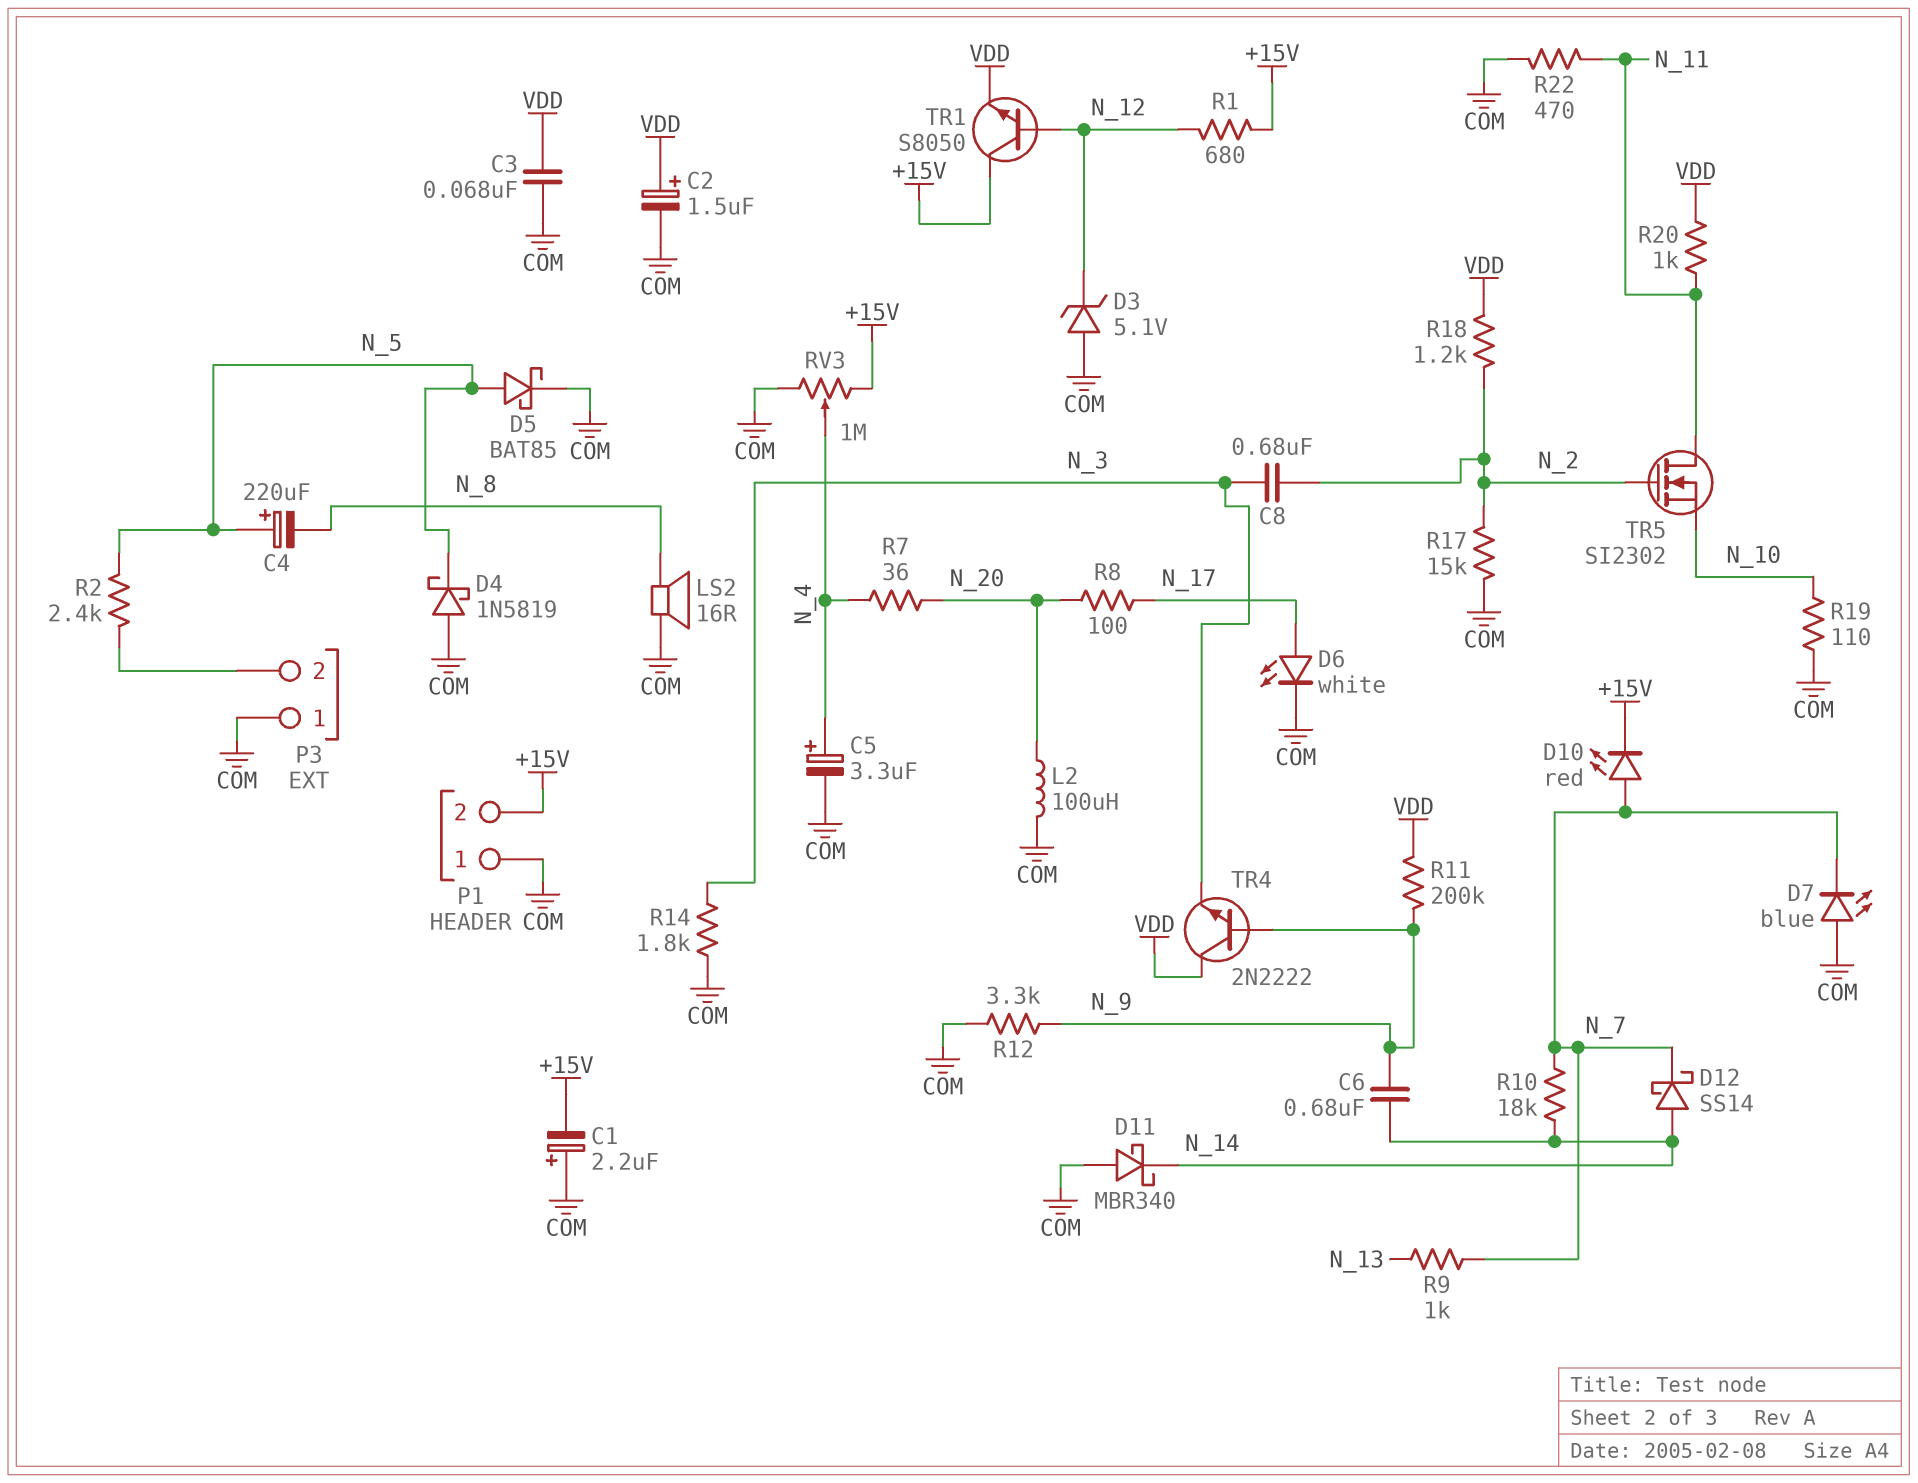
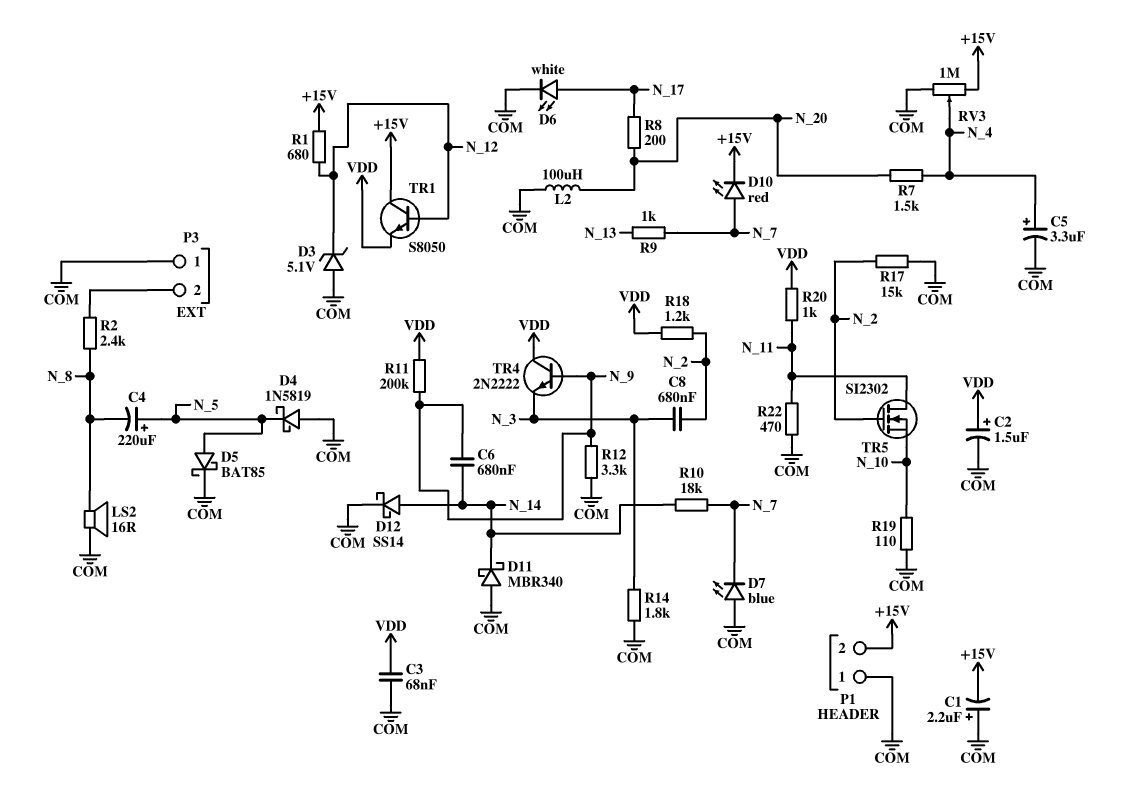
D12: schottky SS14 (A N_14, K N_7) -> schottky SS14 (A N_14, K COM)
R2: 2.4k (N_5, P3/2) -> 2.4k (N_8, P3/2)
R7: 36 (N_4, N_20) -> 1.5k (N_4, N_20)
R8: 100 (N_17, N_20) -> 200 (N_17, N_20)

